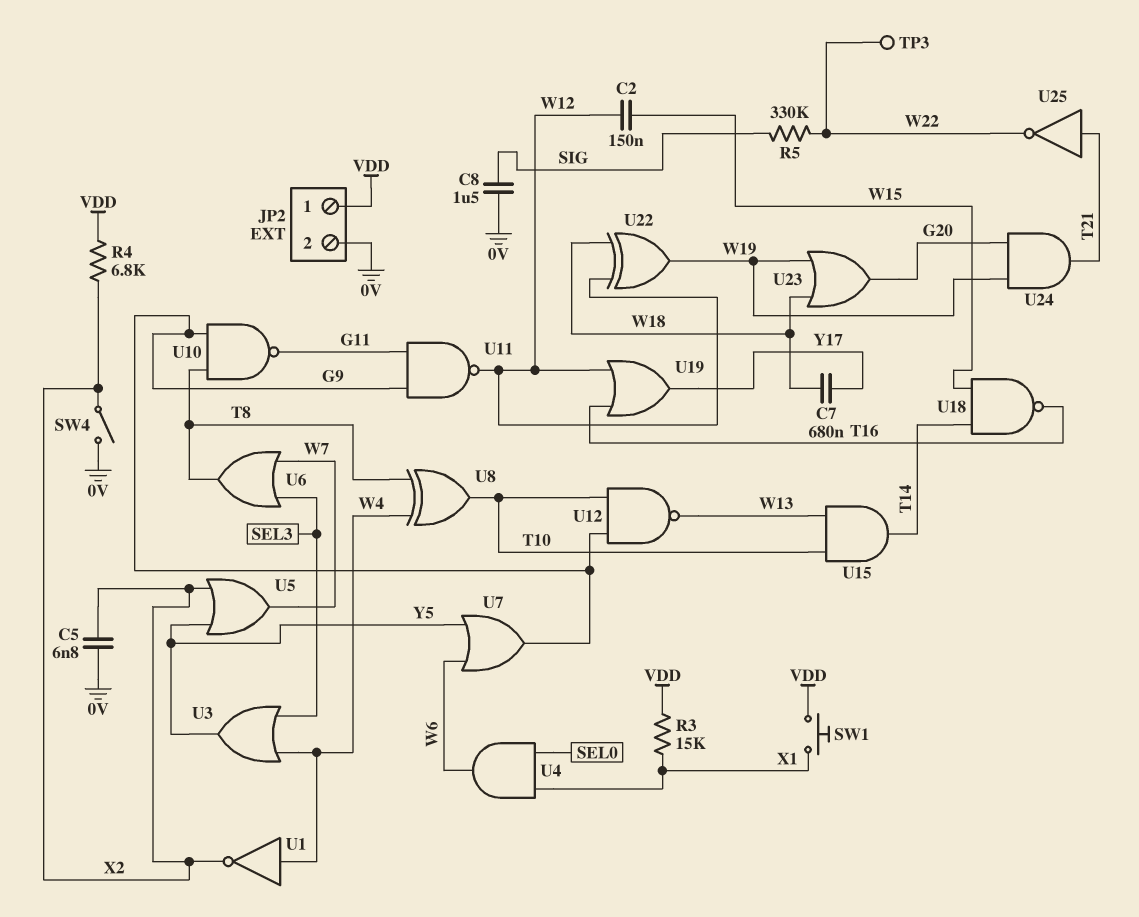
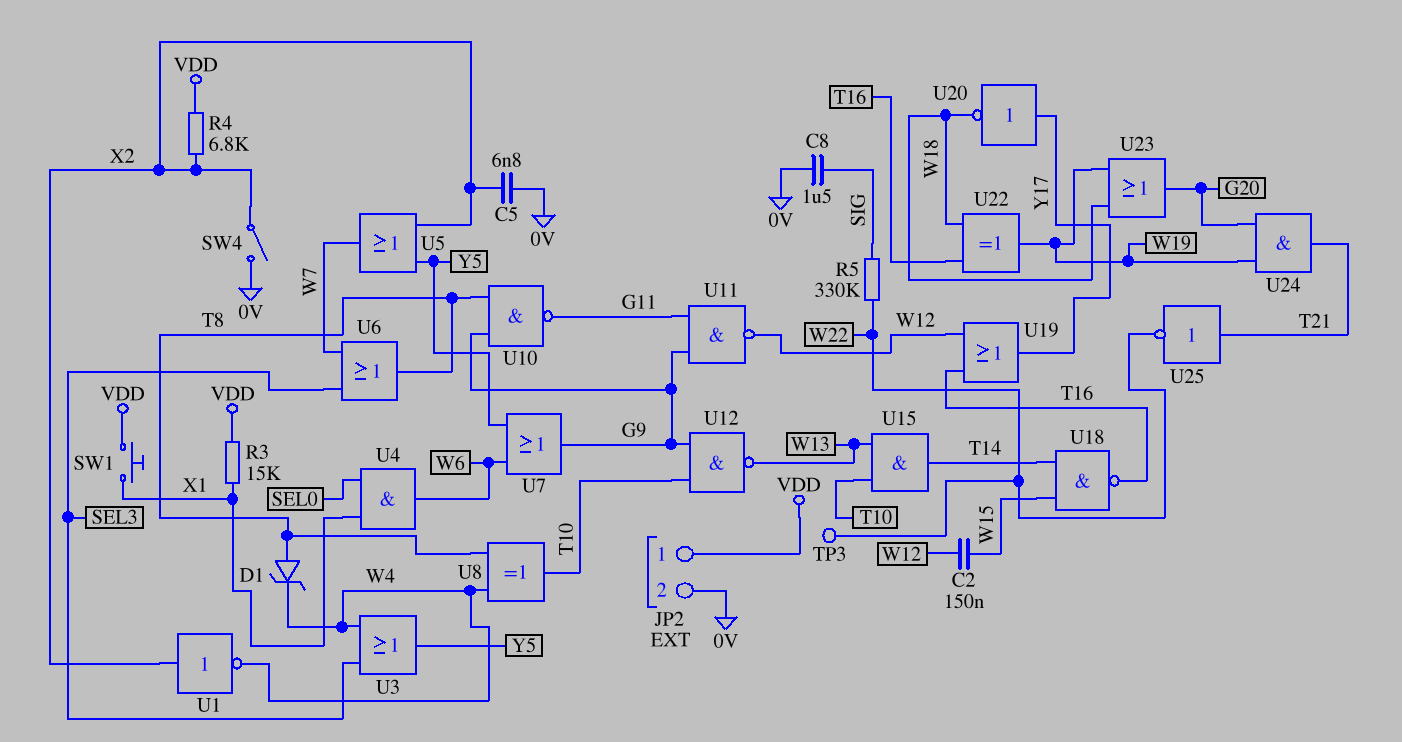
C7: 680nF (W18, Y17) -> none
D1: none -> zener (A T8, K W4)
U1: NOT (in W4, out X2) -> NOT (in X2, out W4)
U20: none -> NOT (in Y17, out W18)
U22: XOR (in W12, in W18, out W19) -> XOR (in T16, in W18, out W19)

